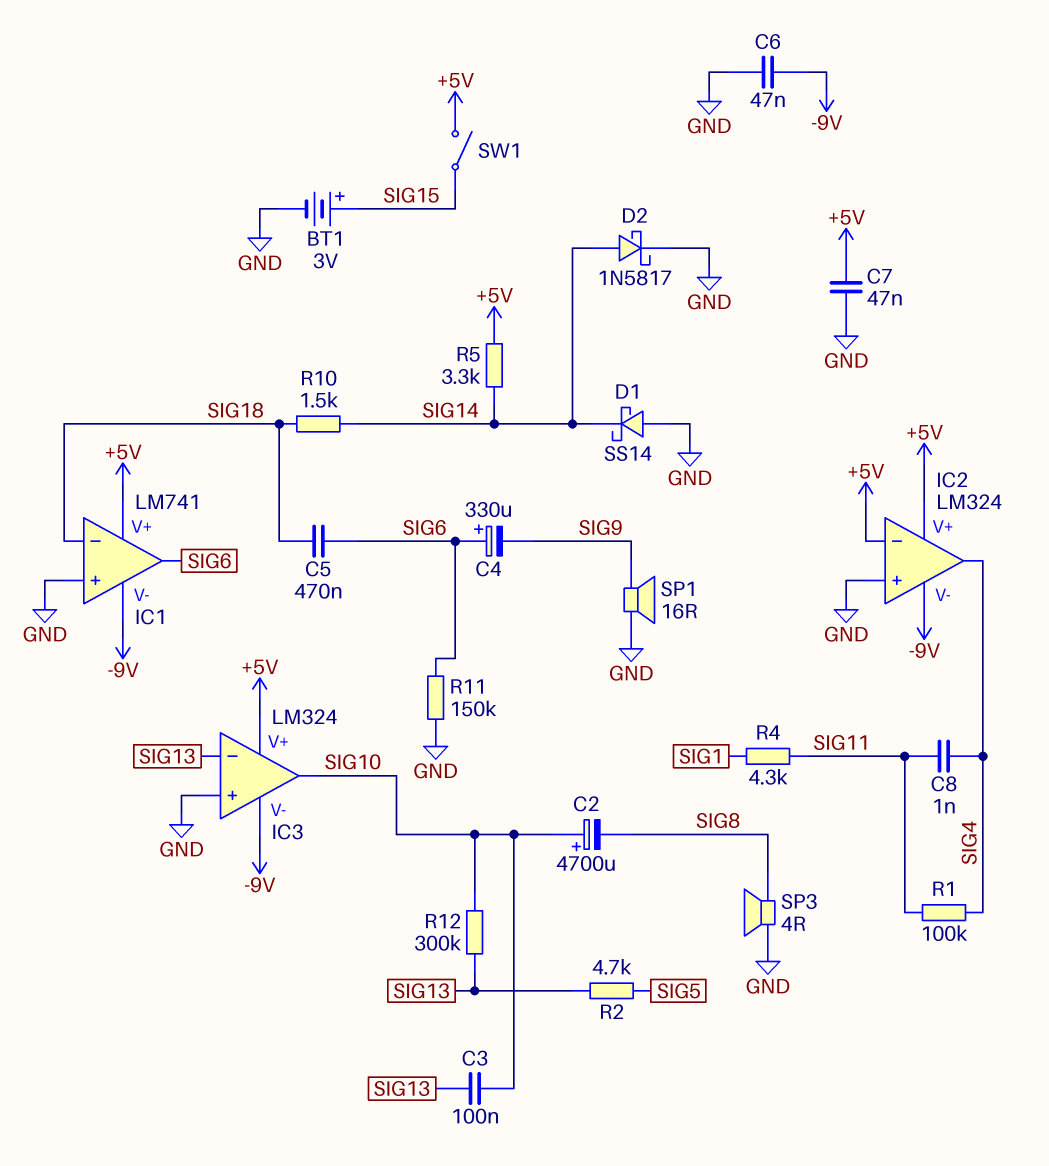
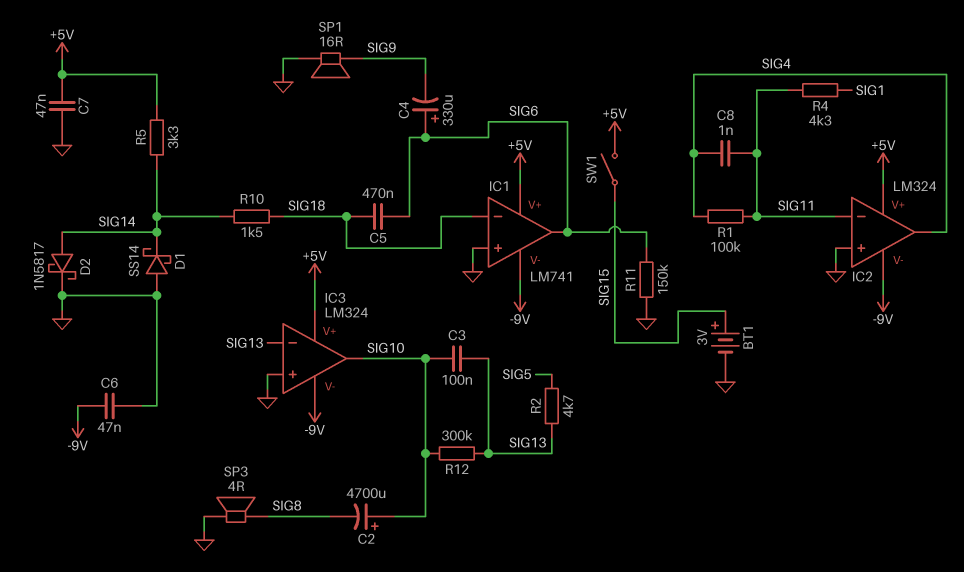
IC2 pin in-: +5V -> SIG11

